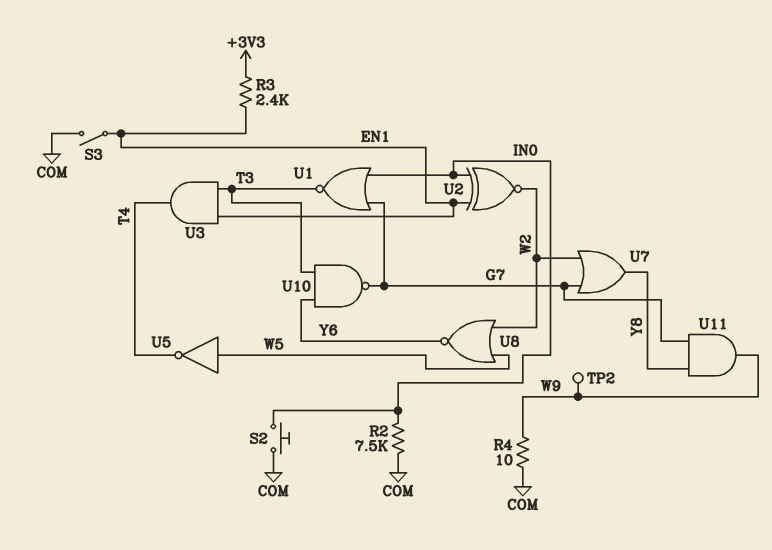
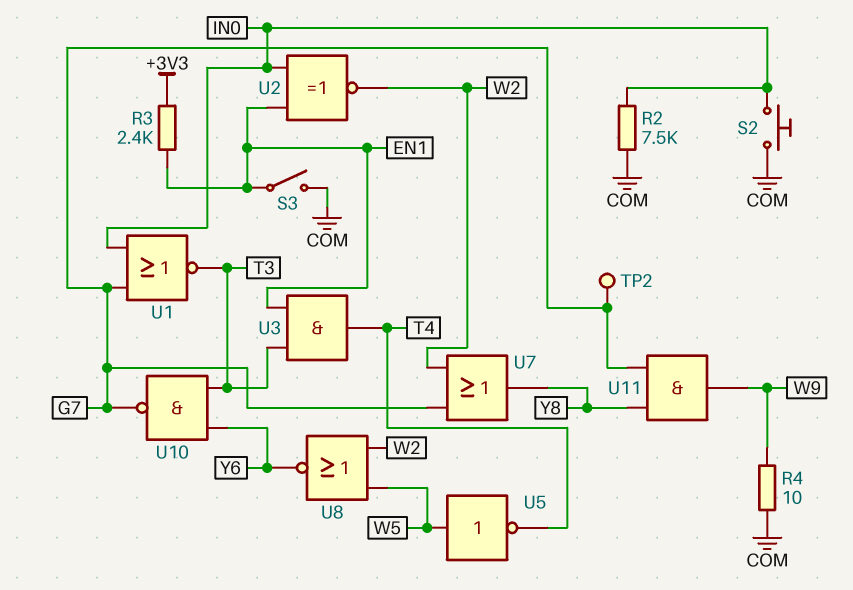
TP2: test point (W9) -> test point (G7)

